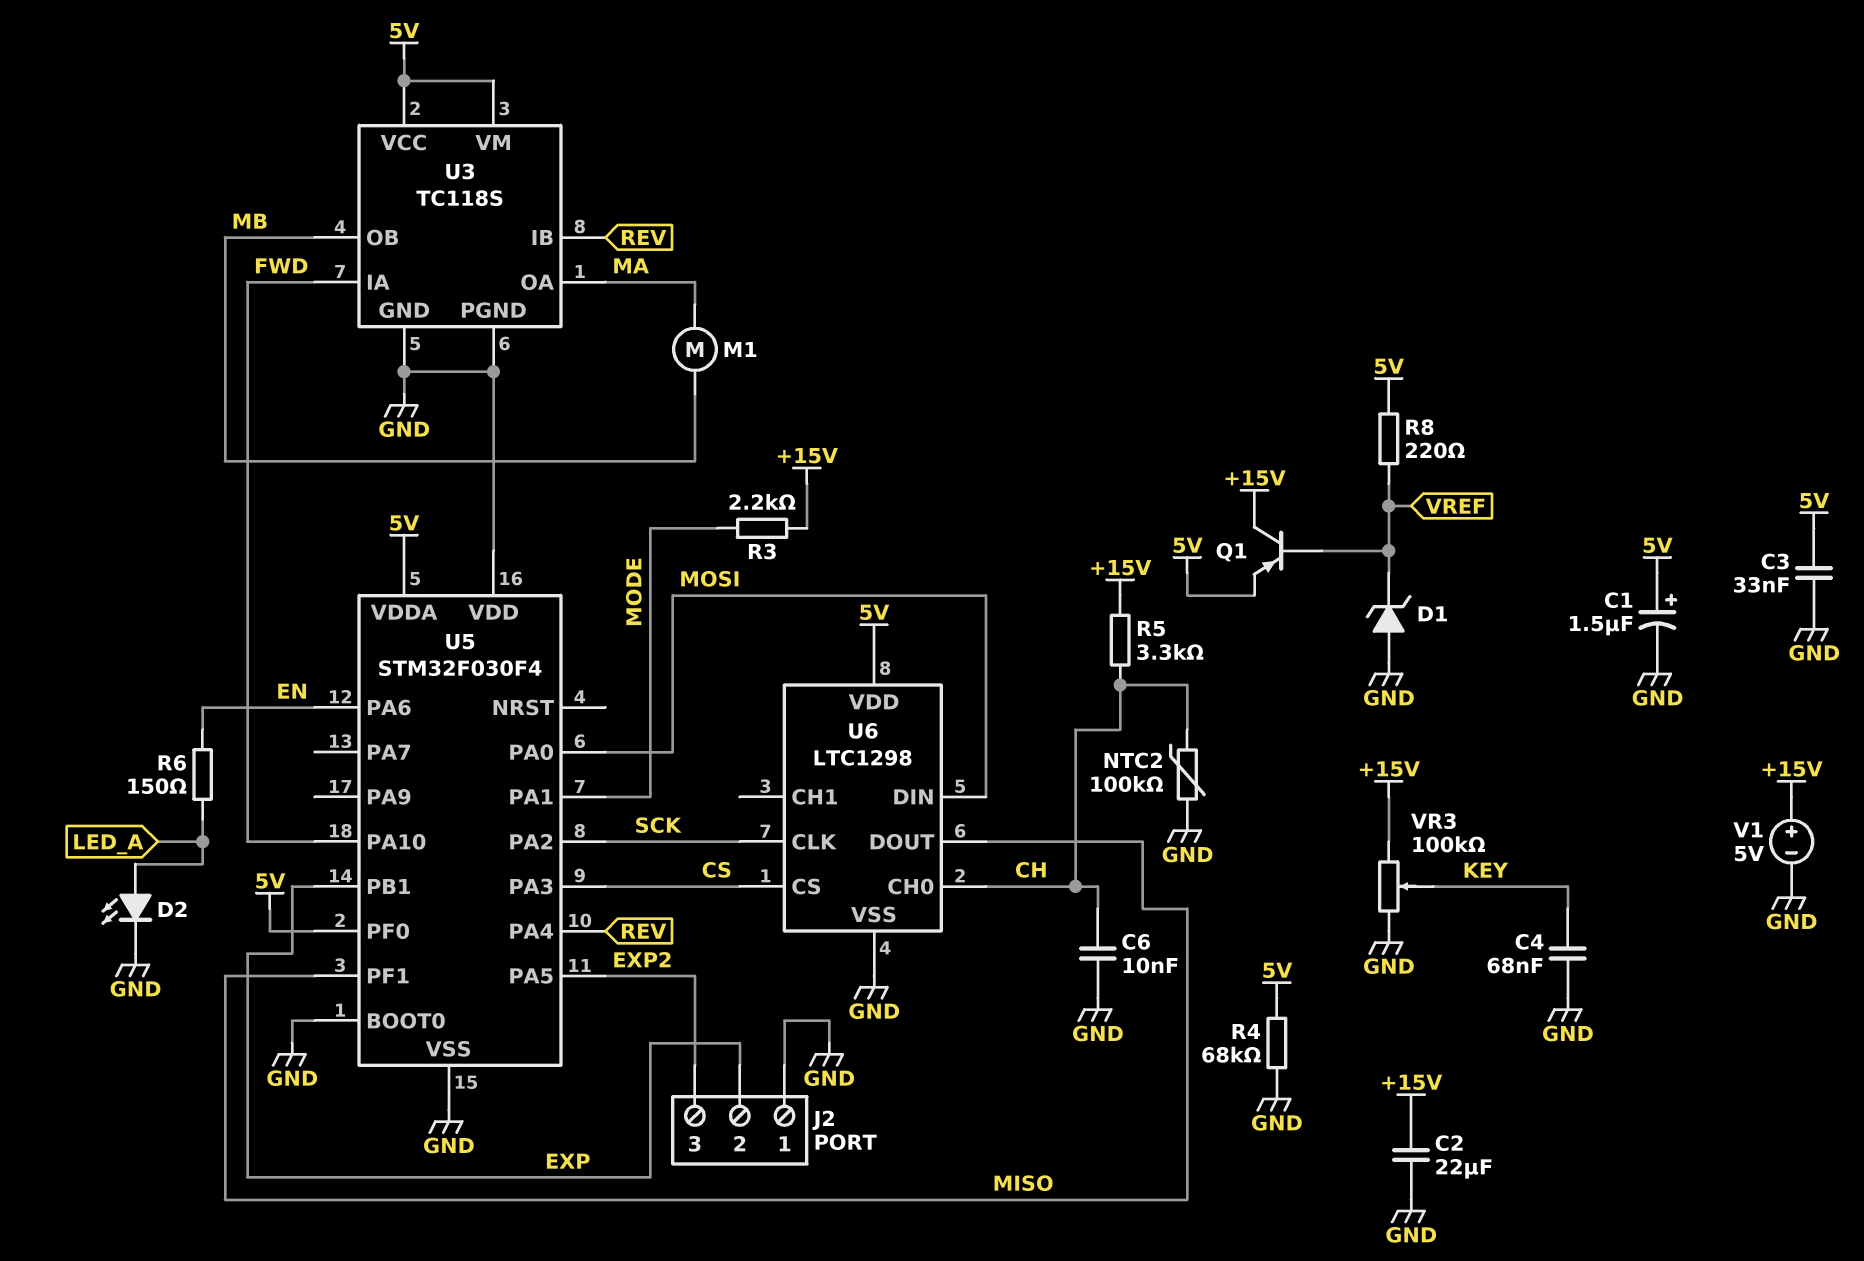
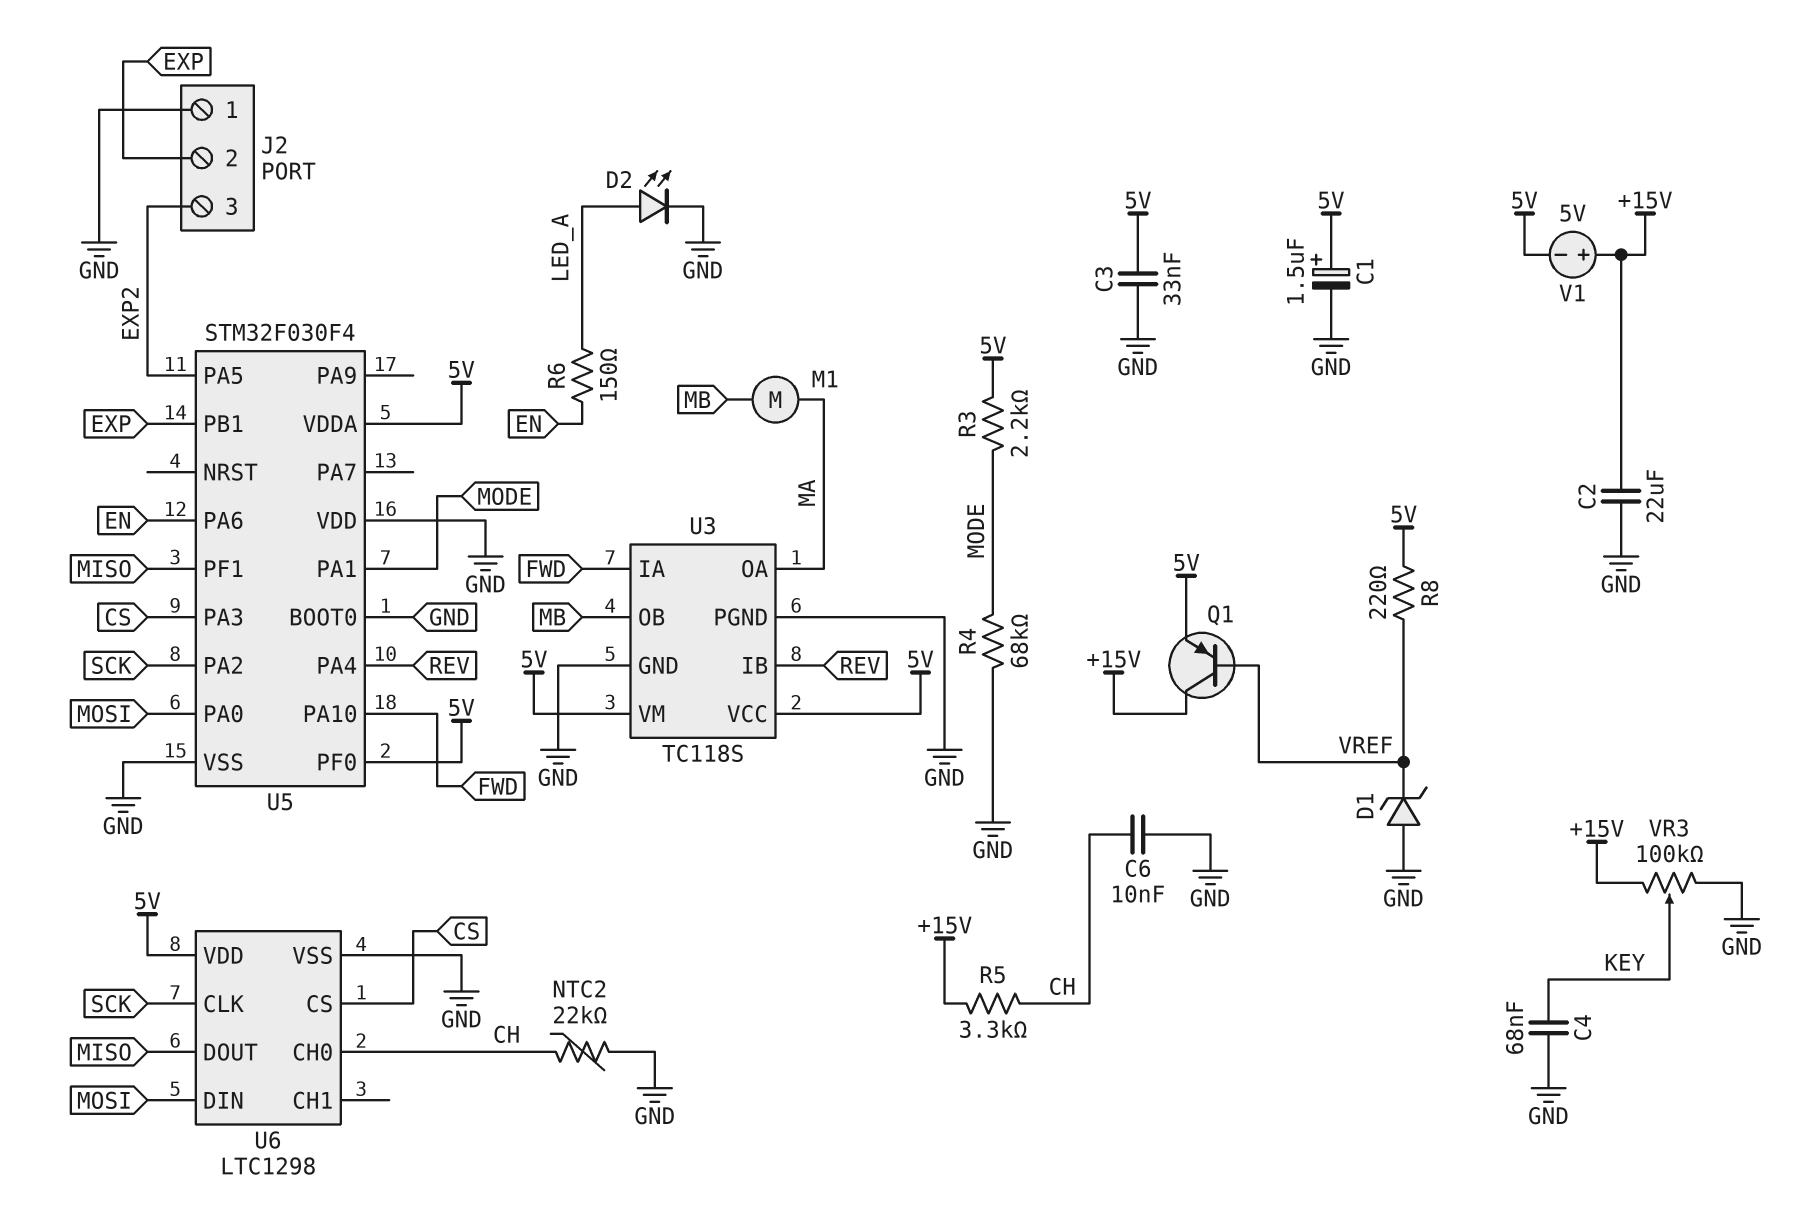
NTC2: 100k (CH, GND) -> 22k (CH, GND)
R3: 2.2k (+15V, MODE) -> 2.2k (5V, MODE)
R4: 68k (5V, GND) -> 68k (GND, MODE)
V1: 5V (plus +15V, minus GND) -> 5V (plus +15V, minus 5V)

